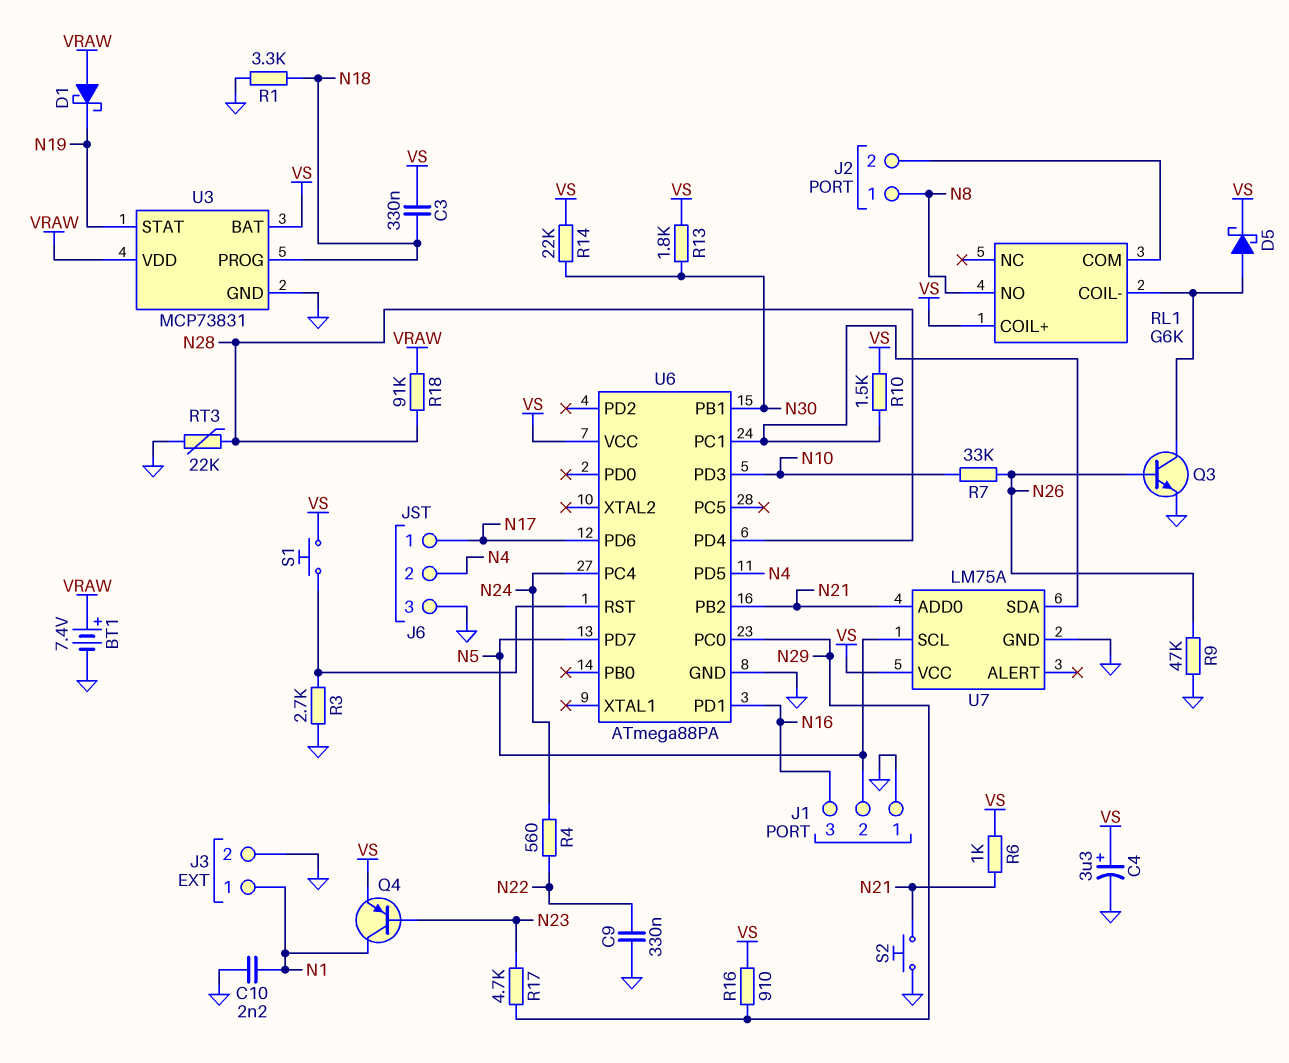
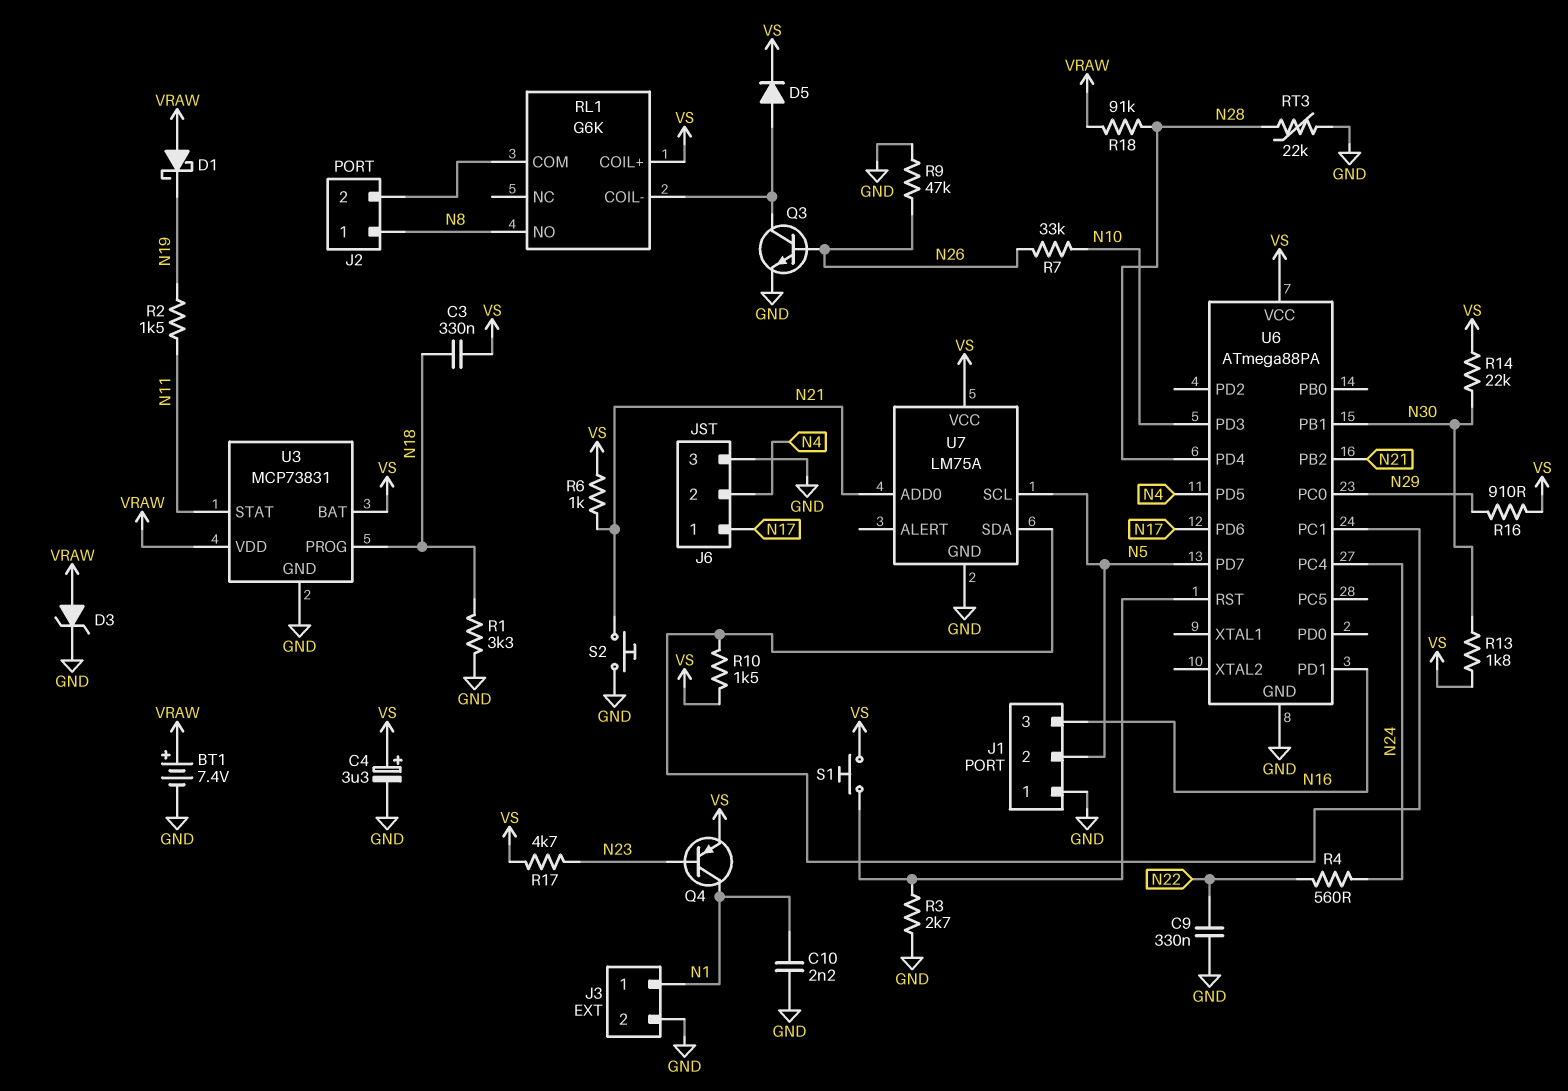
D3: none -> zener (A VRAW, K GND)
D5: schottky (A RL1/COIL-, K VS) -> diode (A RL1/COIL-, K VS)
R2: none -> 1.5k (N11, N19)
R17: 4.7k (N23, N29) -> 4.7k (N23, VS)
U3 pin STAT: N19 -> N11

